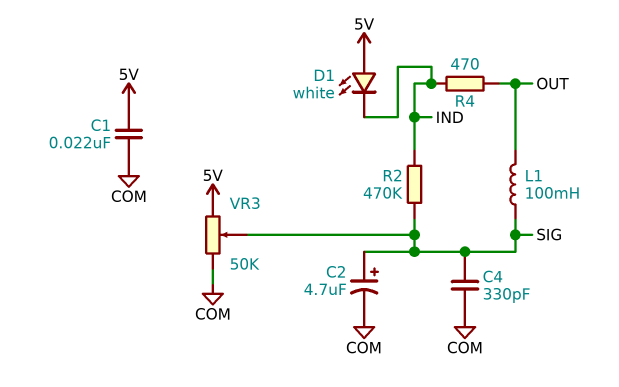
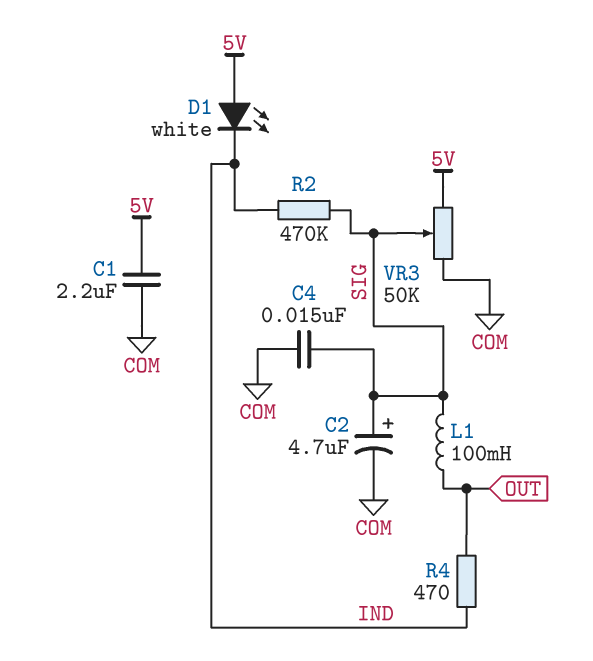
C1: 22nF (5V, COM) -> 2.2uF (5V, COM)
C4: 330pF (COM, SIG) -> 15nF (COM, SIG)

